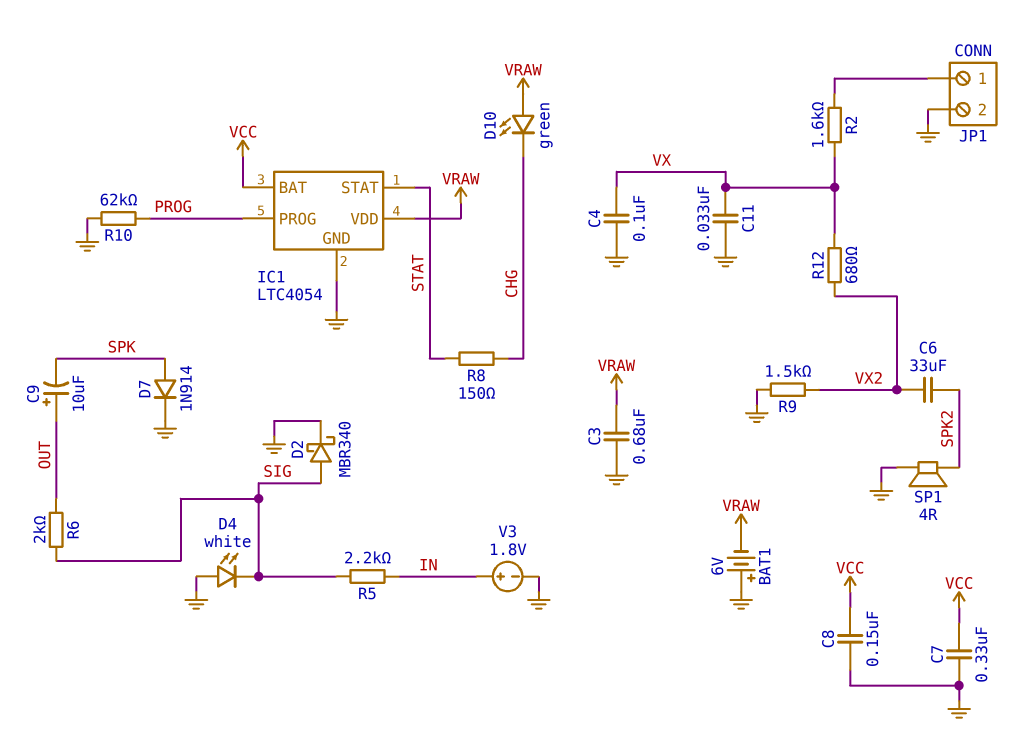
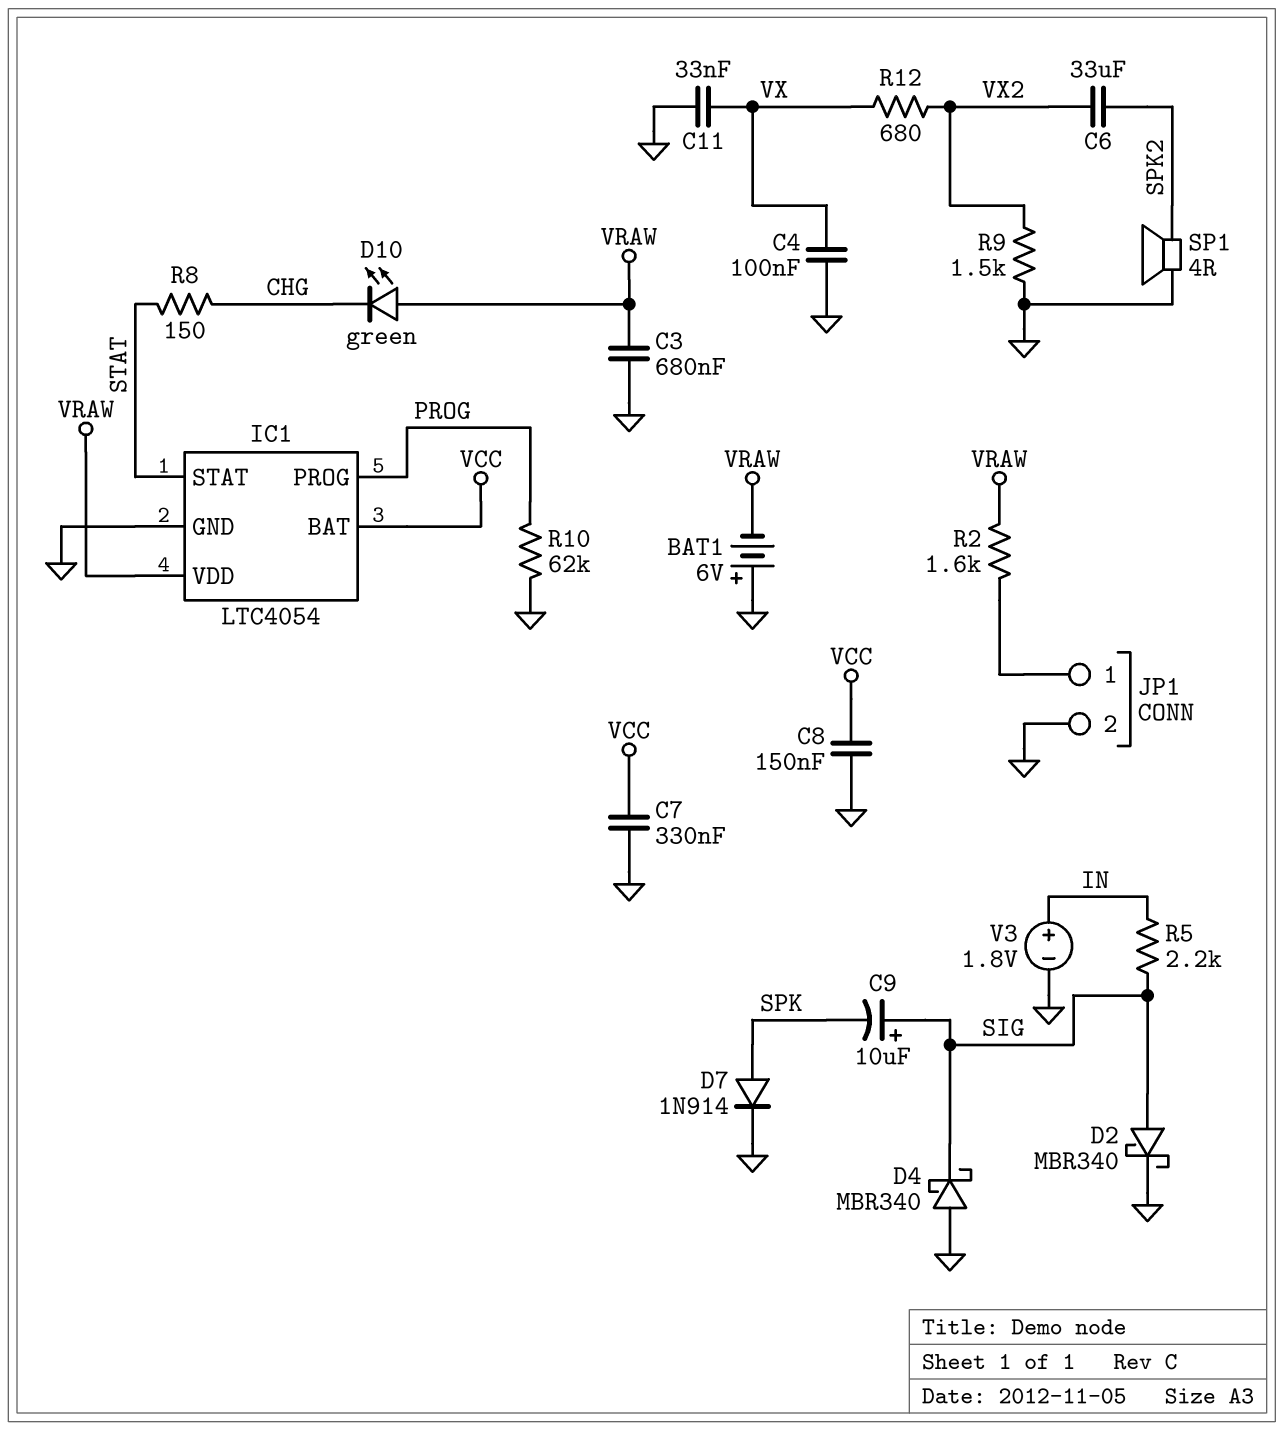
C9: 10uF (plus OUT, minus SPK) -> 10uF (plus SIG, minus SPK)
D4: LED white (A GND, K SIG) -> schottky MBR340 (A GND, K SIG)
R2: 1.6k (JP1/1, VX) -> 1.6k (JP1/1, VRAW)
R6: 2k (OUT, SIG) -> none

